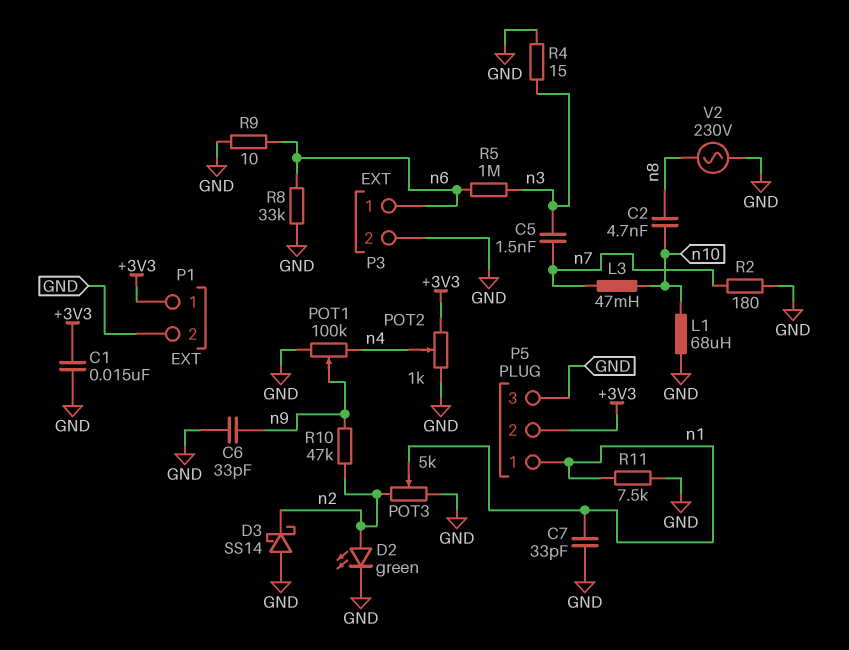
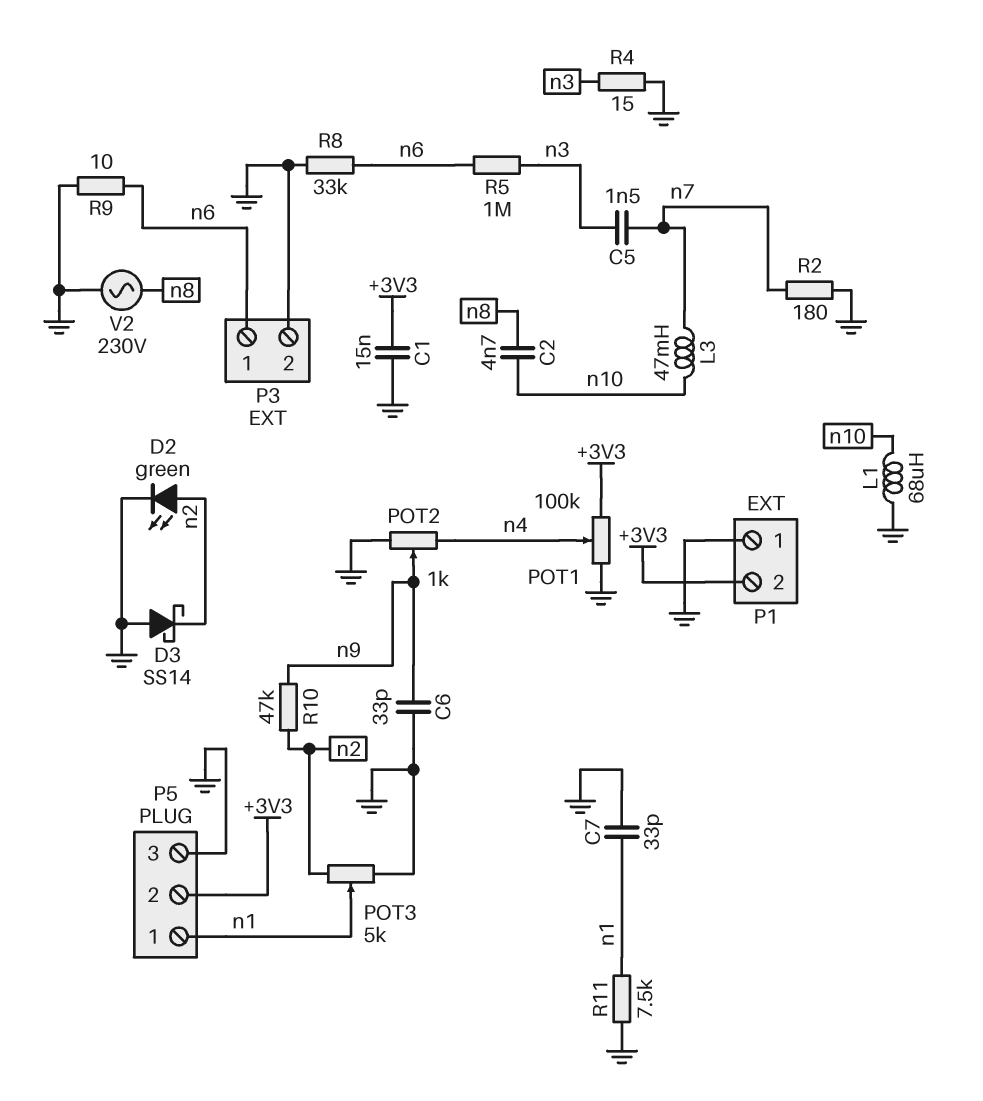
P1 pin 1: +3V3 -> GND
P1 pin 2: GND -> +3V3
POT1: 100k (GND, n4, wiper n9) -> 100k (+3V3, GND, wiper n4)
POT2: 1k (+3V3, GND, wiper n4) -> 1k (GND, n4, wiper n9)

